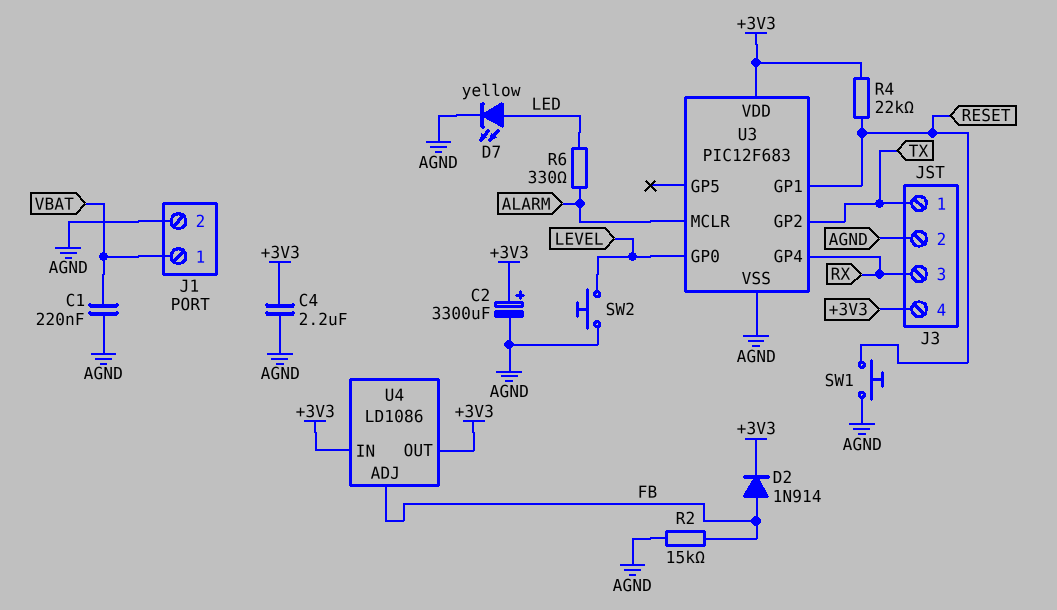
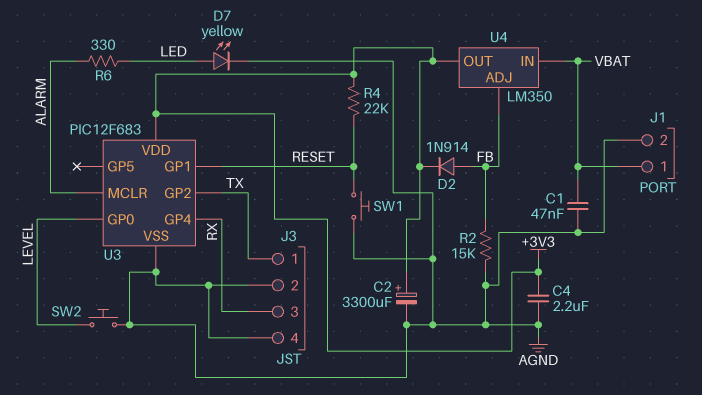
C1: 220nF (AGND, VBAT) -> 47nF (AGND, VBAT)
J3 pin 4: +3V3 -> AGND
U4: LD1086 -> LM350
U4 pin IN: +3V3 -> VBAT

